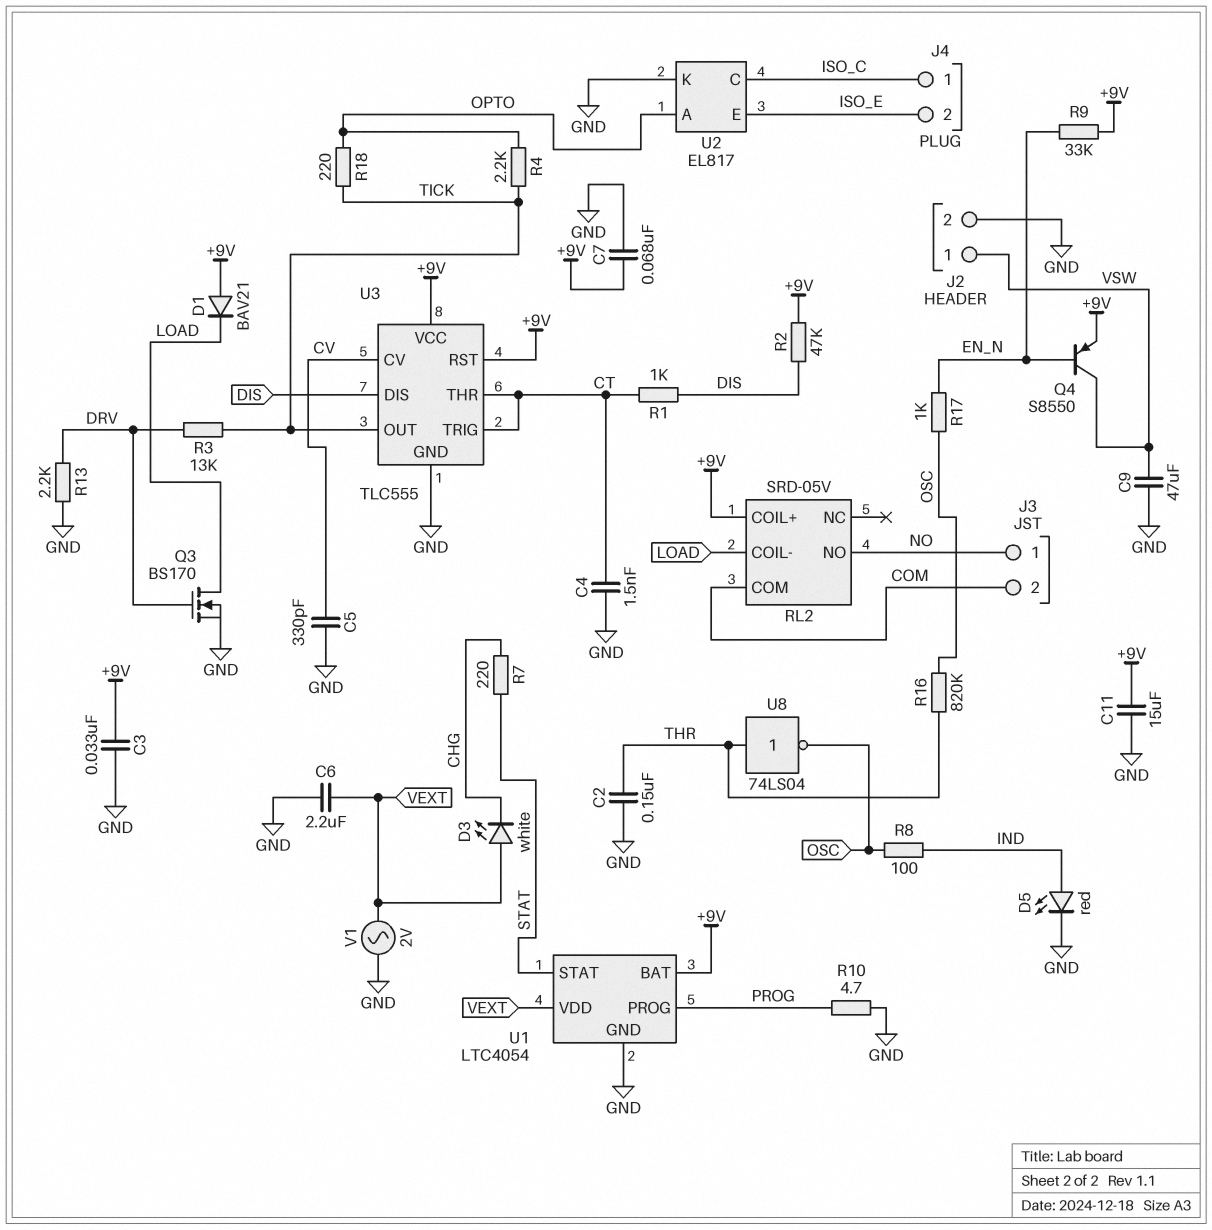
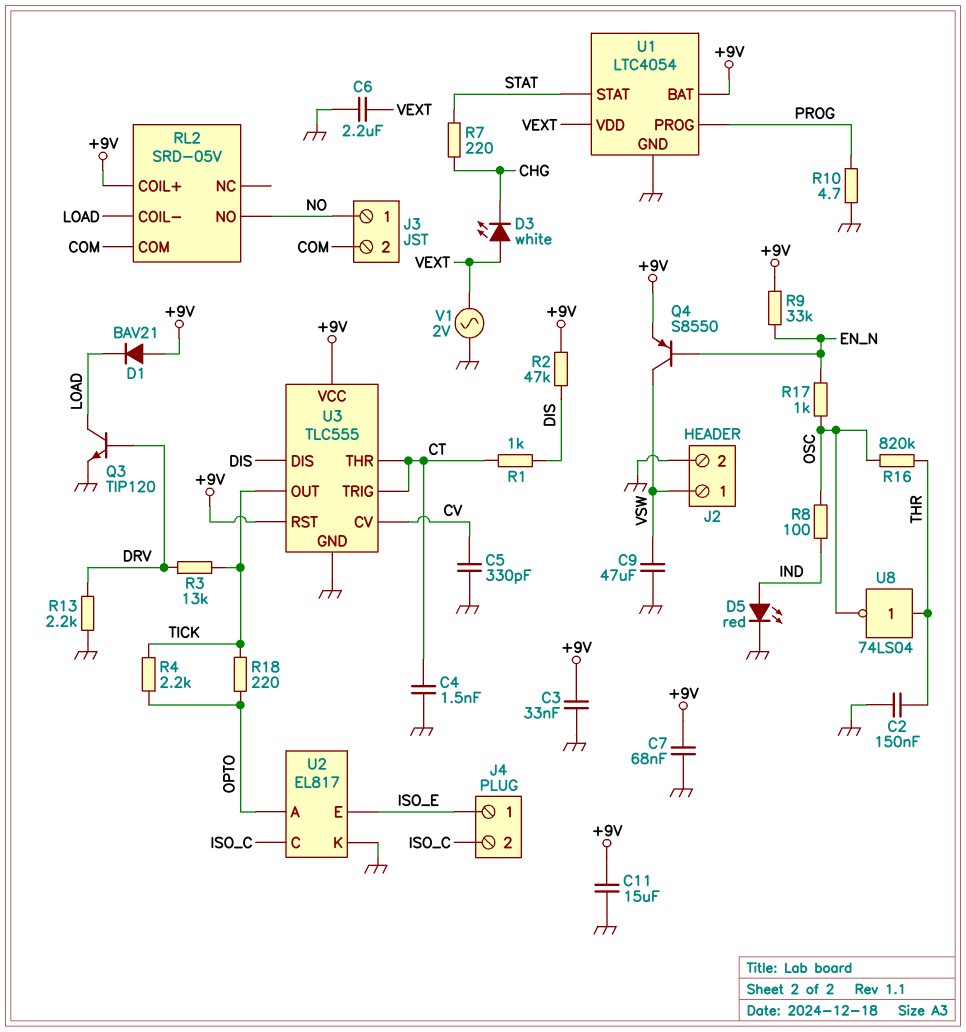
J4 pin 1: ISO_C -> ISO_E
J4 pin 2: ISO_E -> ISO_C
Q3: NMOS BS170 (G DRV, D LOAD, S GND) -> NPN TIP120 (B DRV, C LOAD, E GND)

